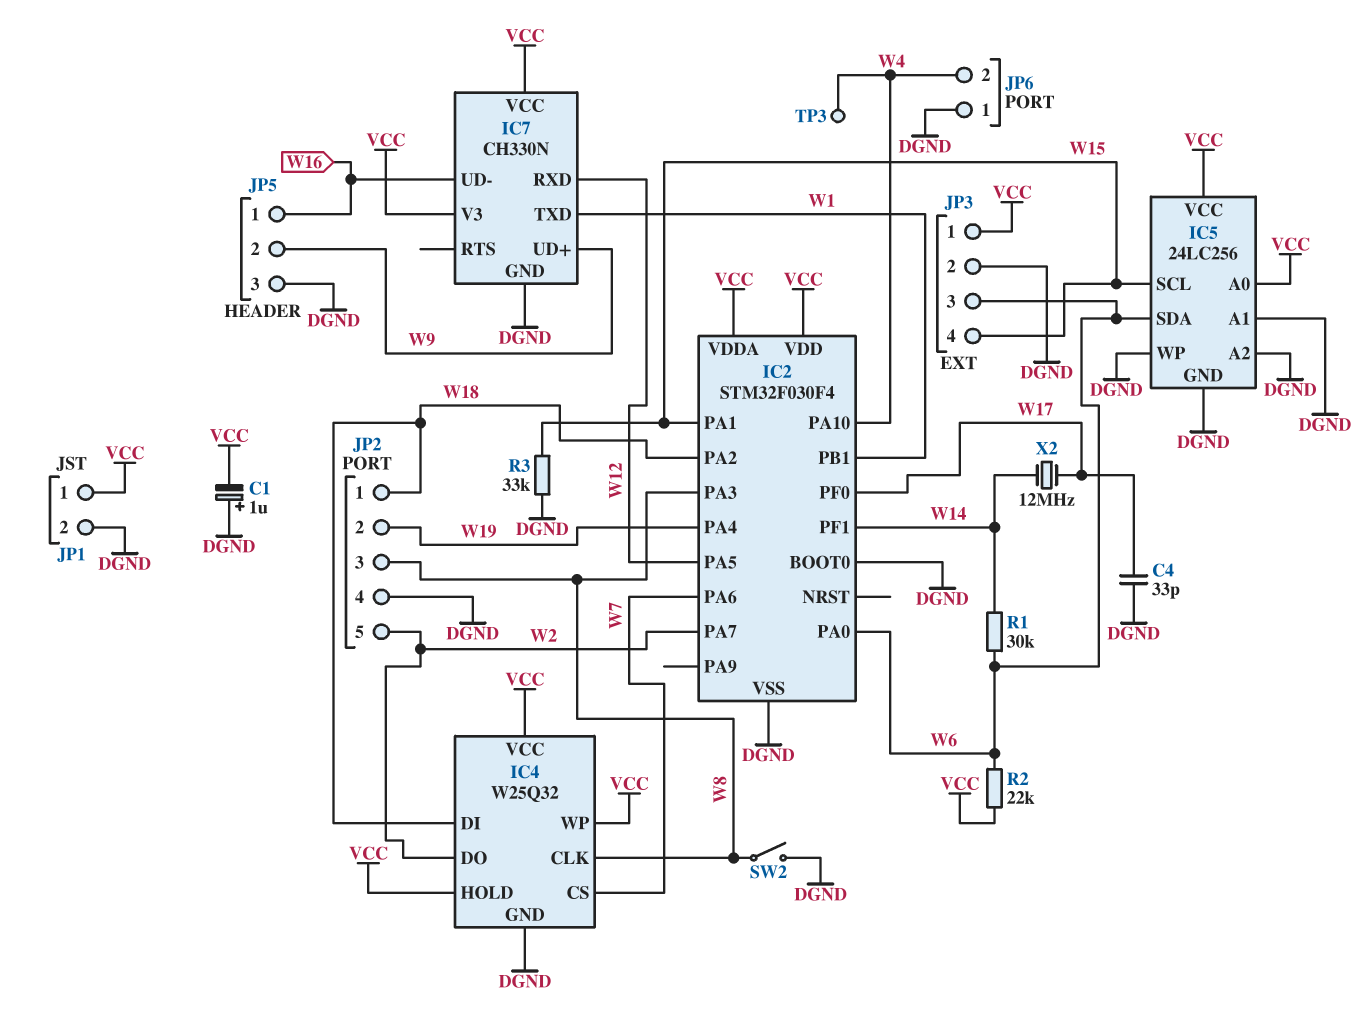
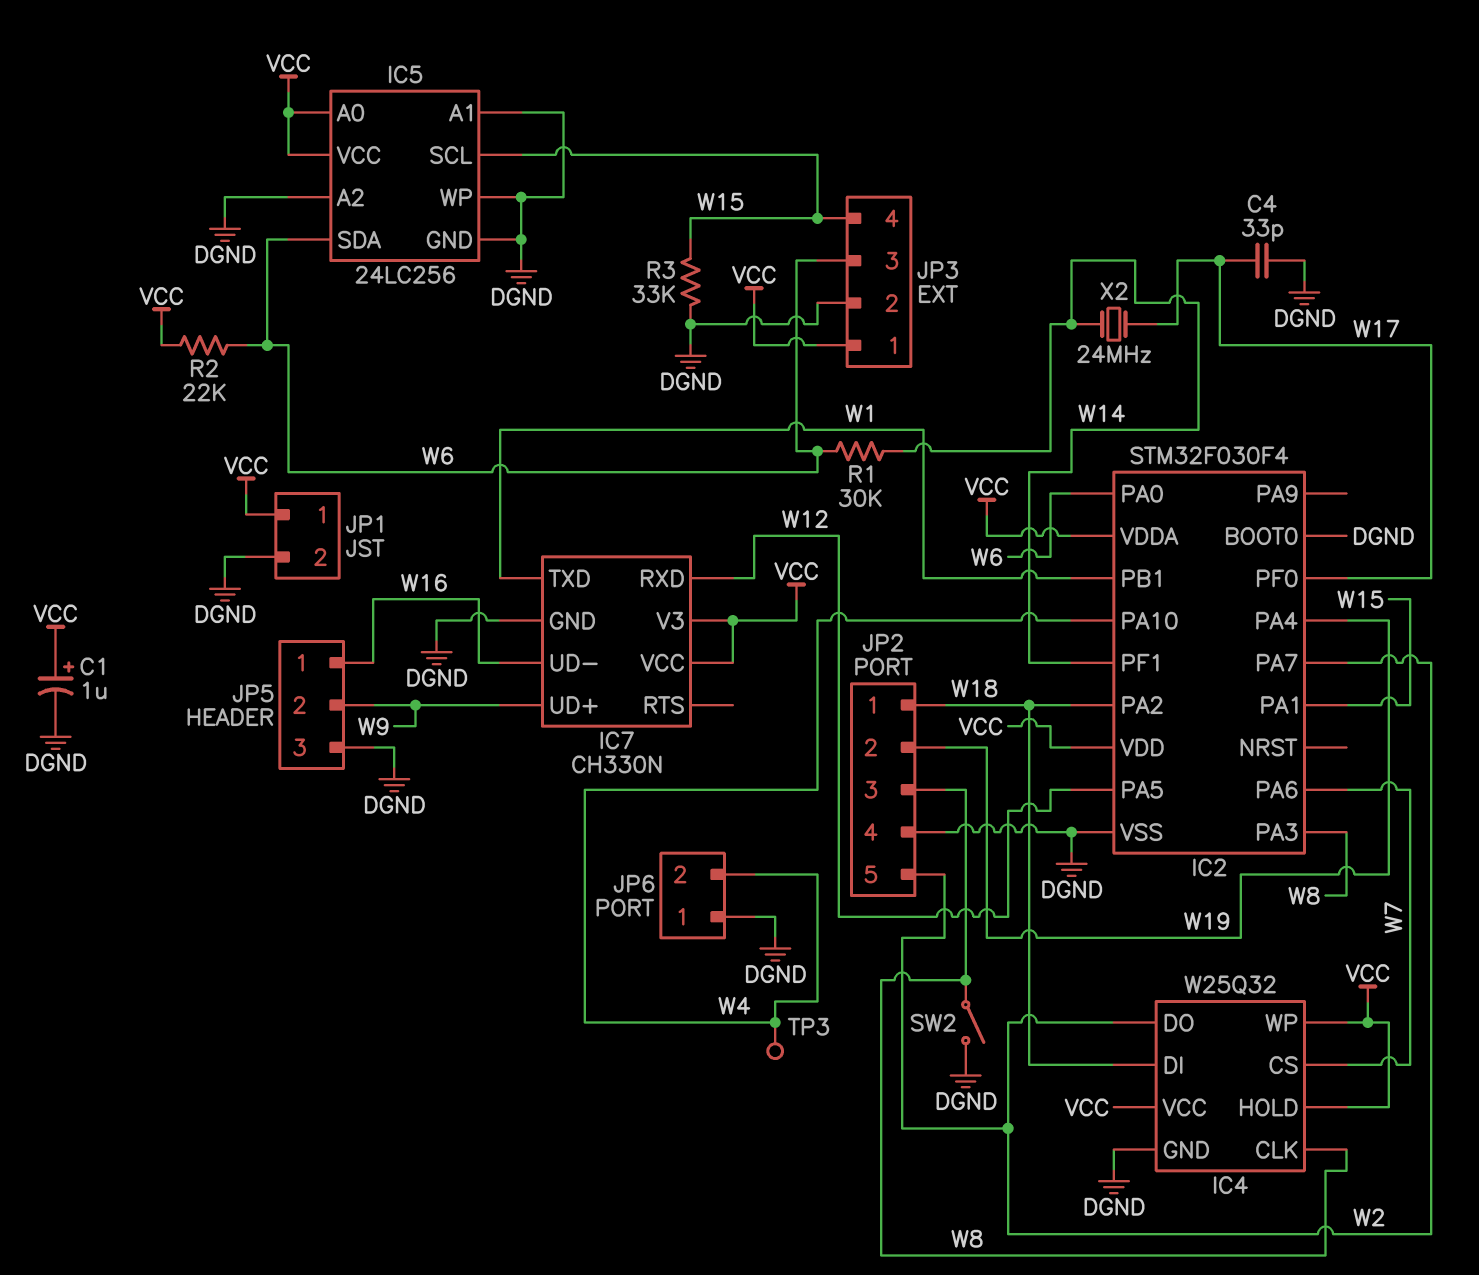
C1: 1uF (plus DGND, minus VCC) -> 1uF (plus VCC, minus DGND)
X2: 12MHz (W14, W17) -> 24MHz (W14, W17)

